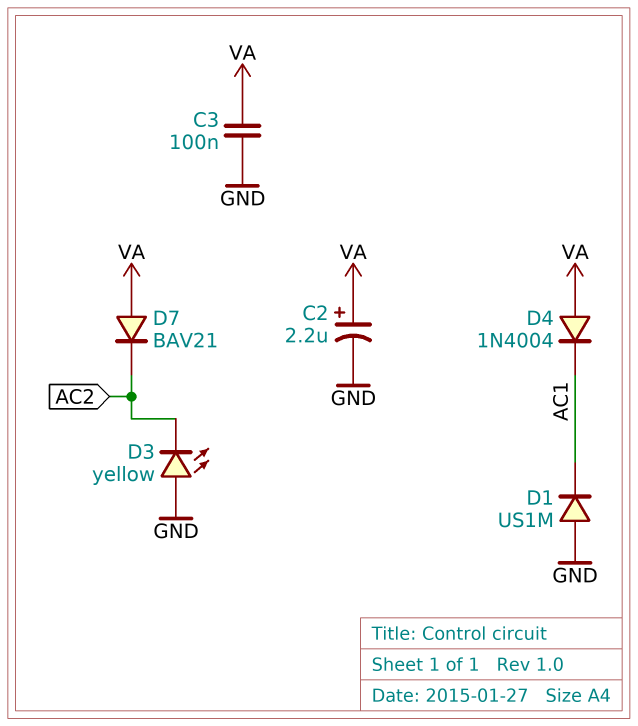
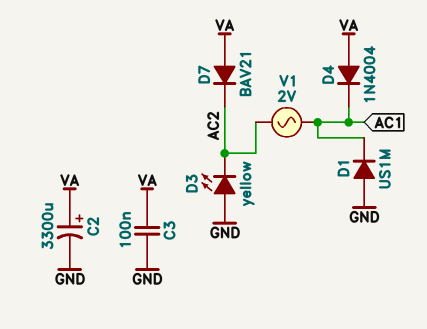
C2: 2.2uF (plus VA, minus GND) -> 3300uF (plus VA, minus GND)
V1: none -> AC 2V (AC1, AC2)

